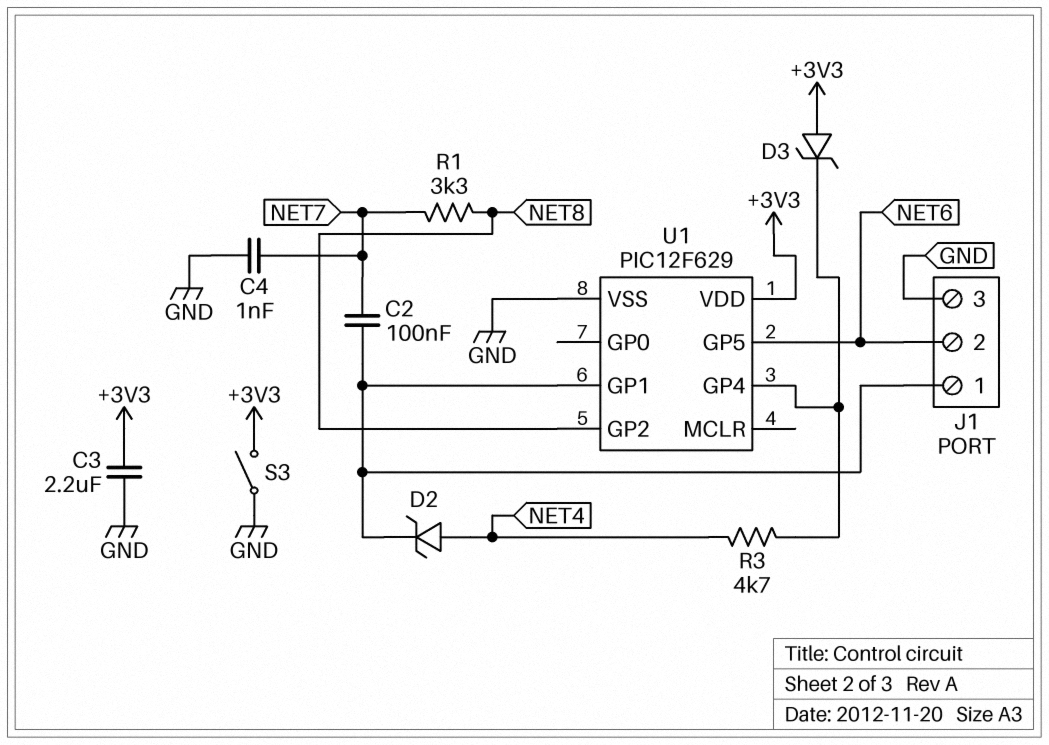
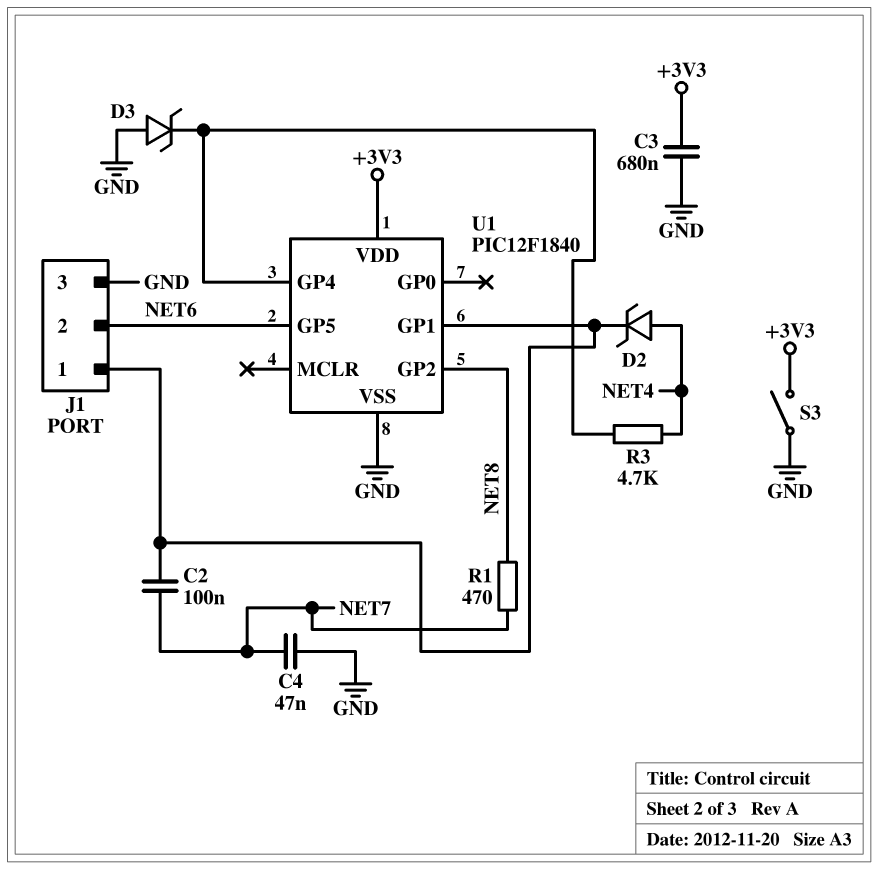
C3: 2.2uF (+3V3, GND) -> 680nF (+3V3, GND)
C4: 1nF (GND, NET7) -> 47nF (GND, NET7)
D3: zener (A +3V3, K U1/GP4) -> zener (A GND, K U1/GP4)
R1: 3.3k (NET7, NET8) -> 470 (NET7, NET8)
U1: PIC12F629 -> PIC12F1840

